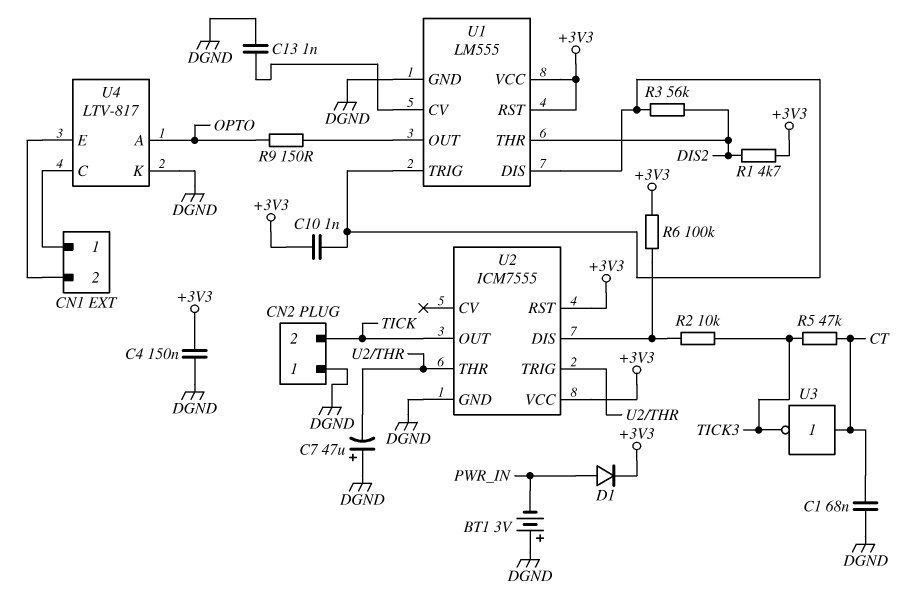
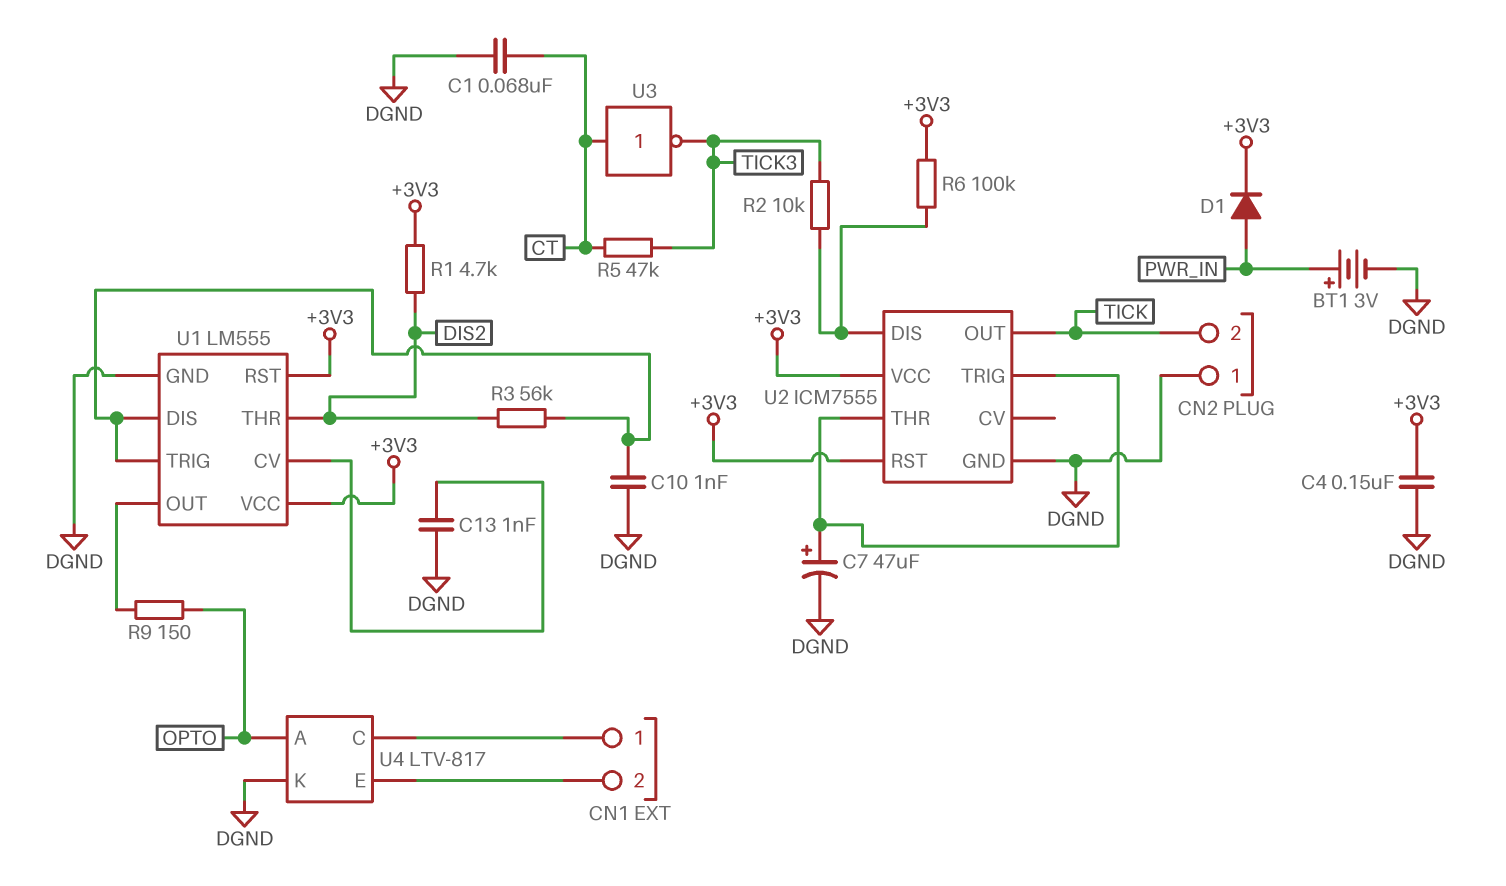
BT1: 3V (plus DGND, minus PWR_IN) -> 3V (plus PWR_IN, minus DGND)
C7: 47uF (plus DGND, minus U2/THR) -> 47uF (plus U2/THR, minus DGND)
C10: 1nF (+3V3, U1/DIS) -> 1nF (DGND, U1/DIS)

